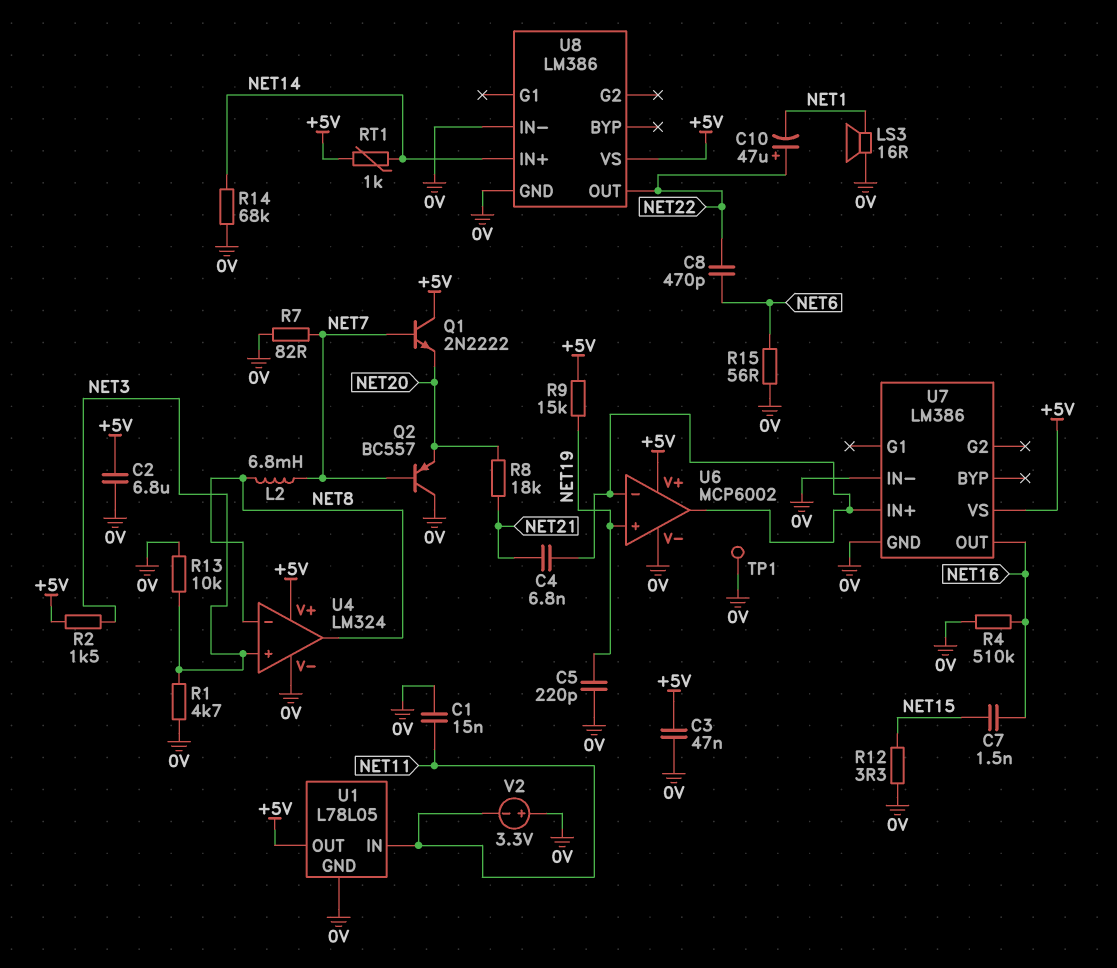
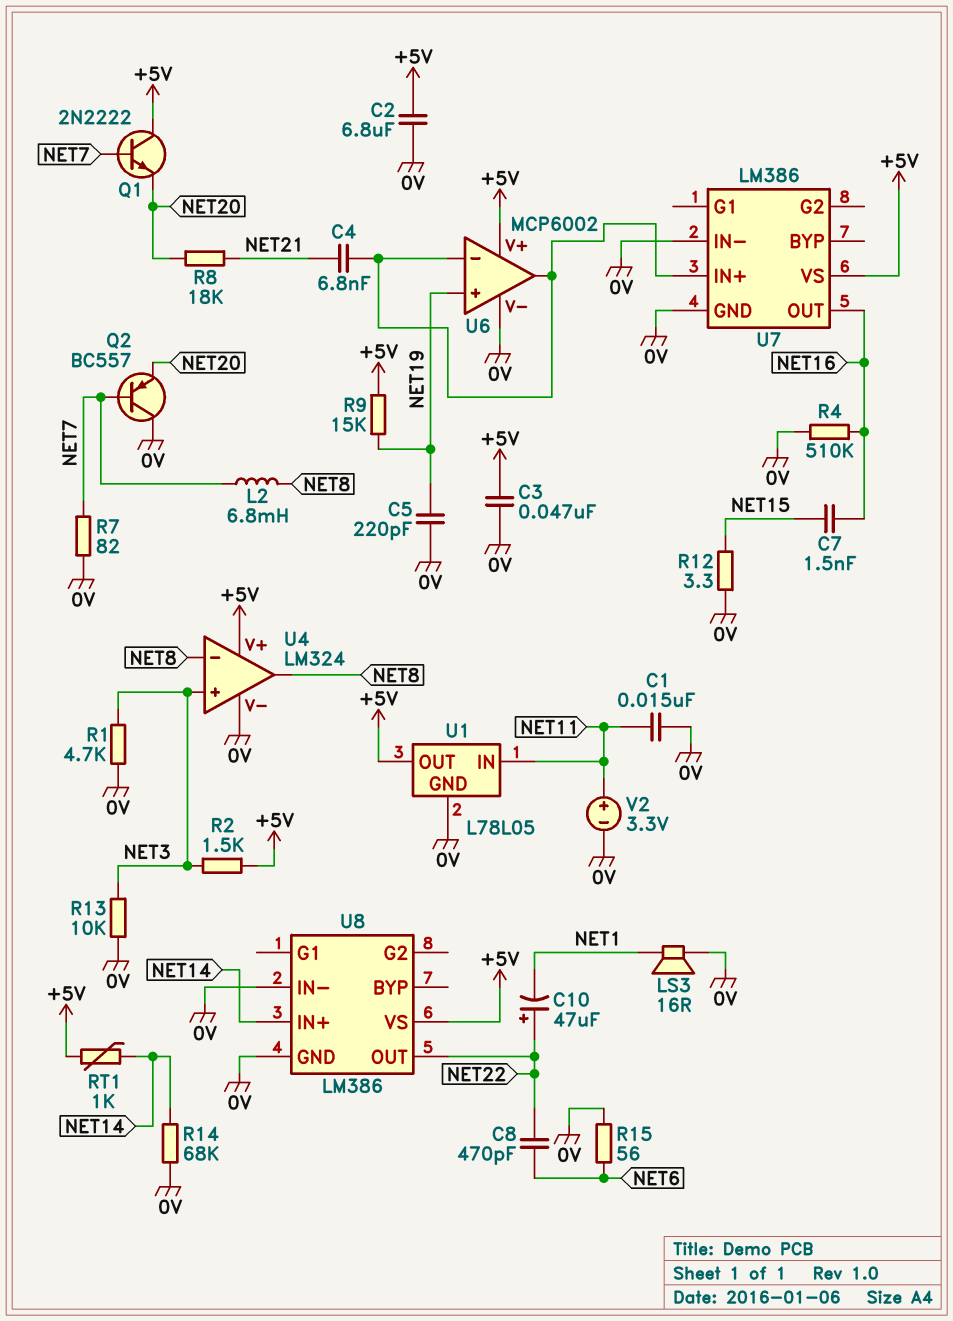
TP1: test point (0V) -> none
V2: 3.3V (plus 0V, minus NET11) -> 3.3V (plus NET11, minus 0V)

